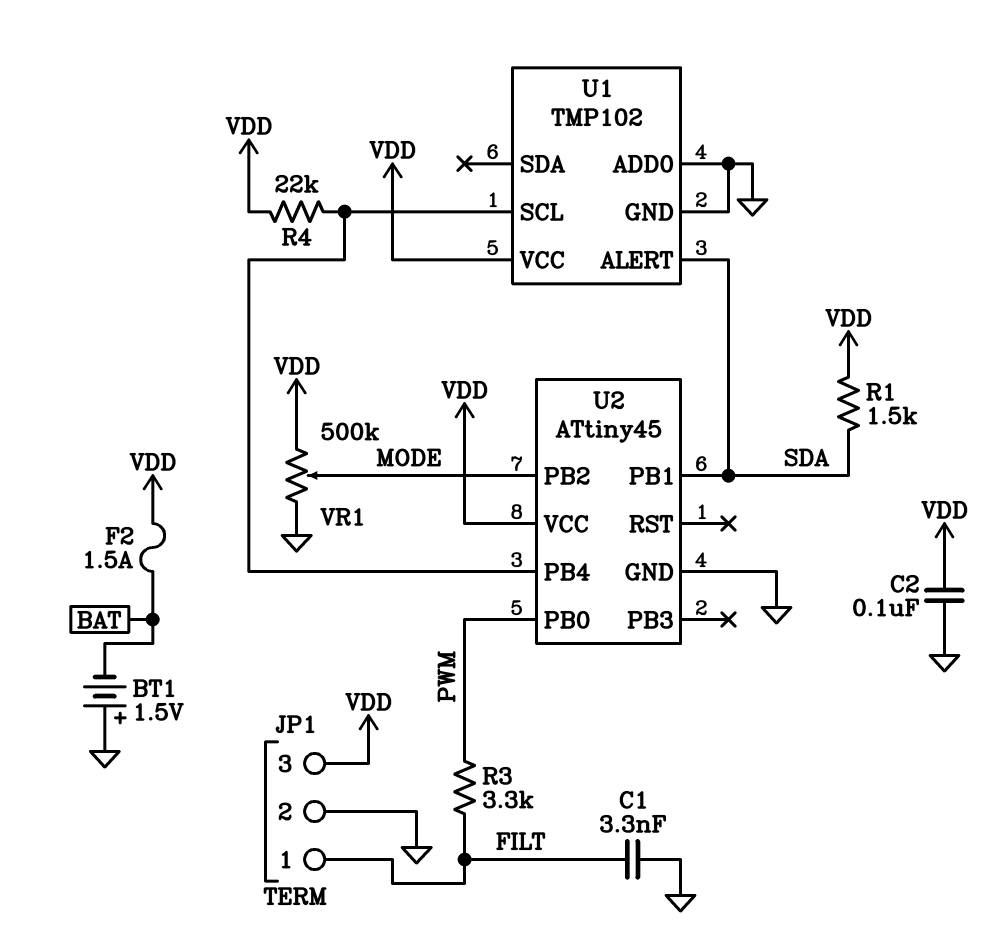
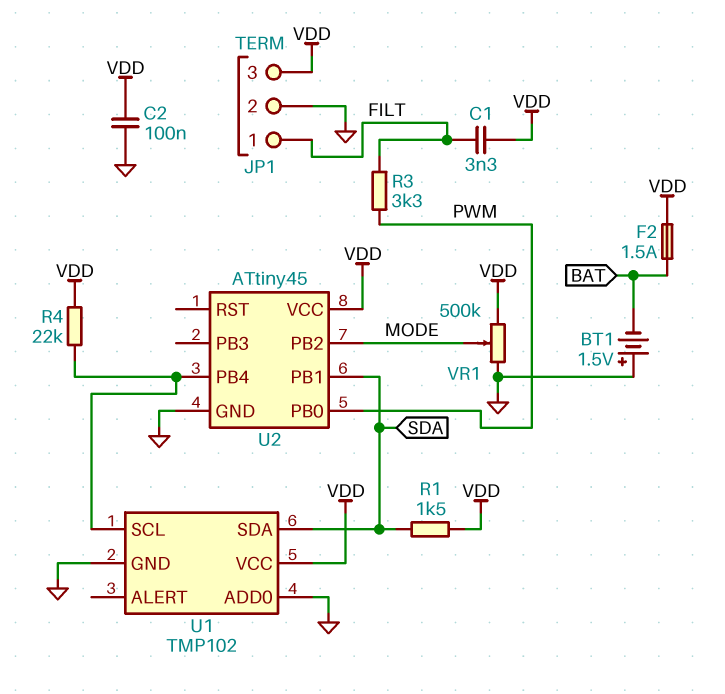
C1: 3.3nF (FILT, GND) -> 3.3nF (FILT, VDD)
U1 pin ALERT: SDA -> none
U1 pin SDA: none -> SDA

